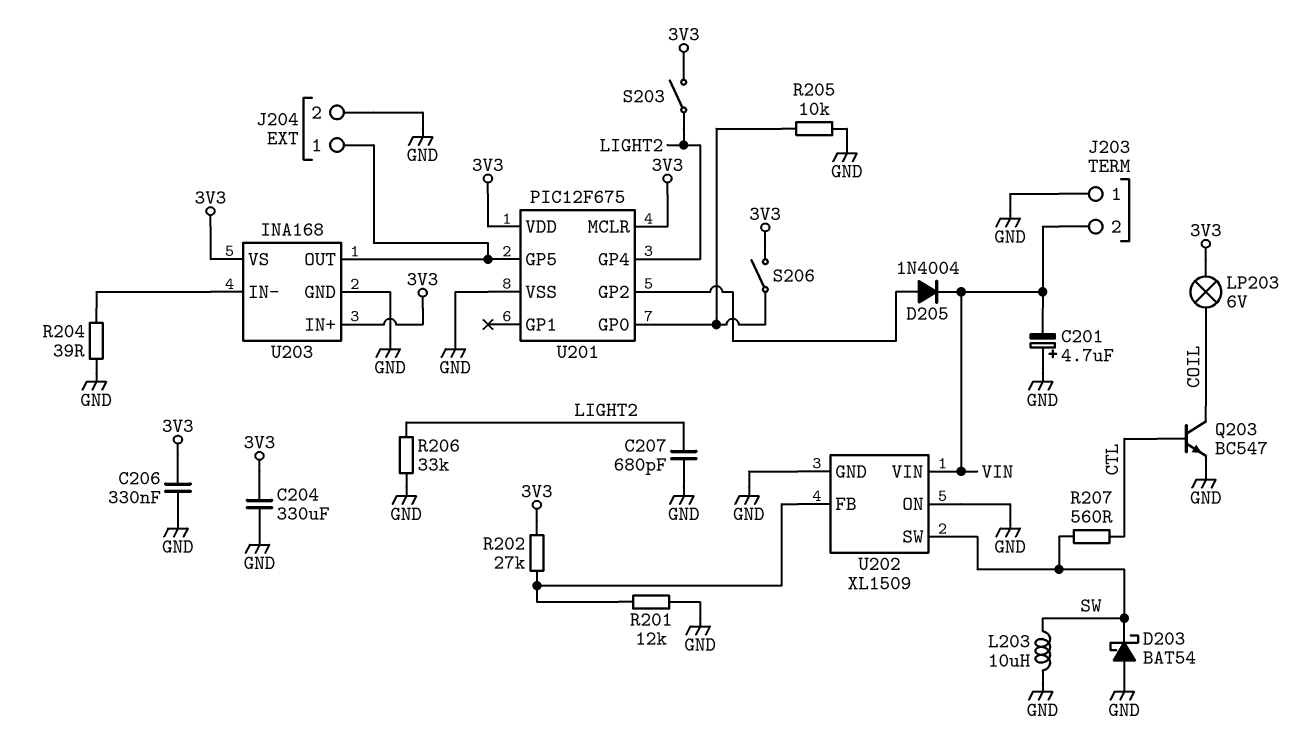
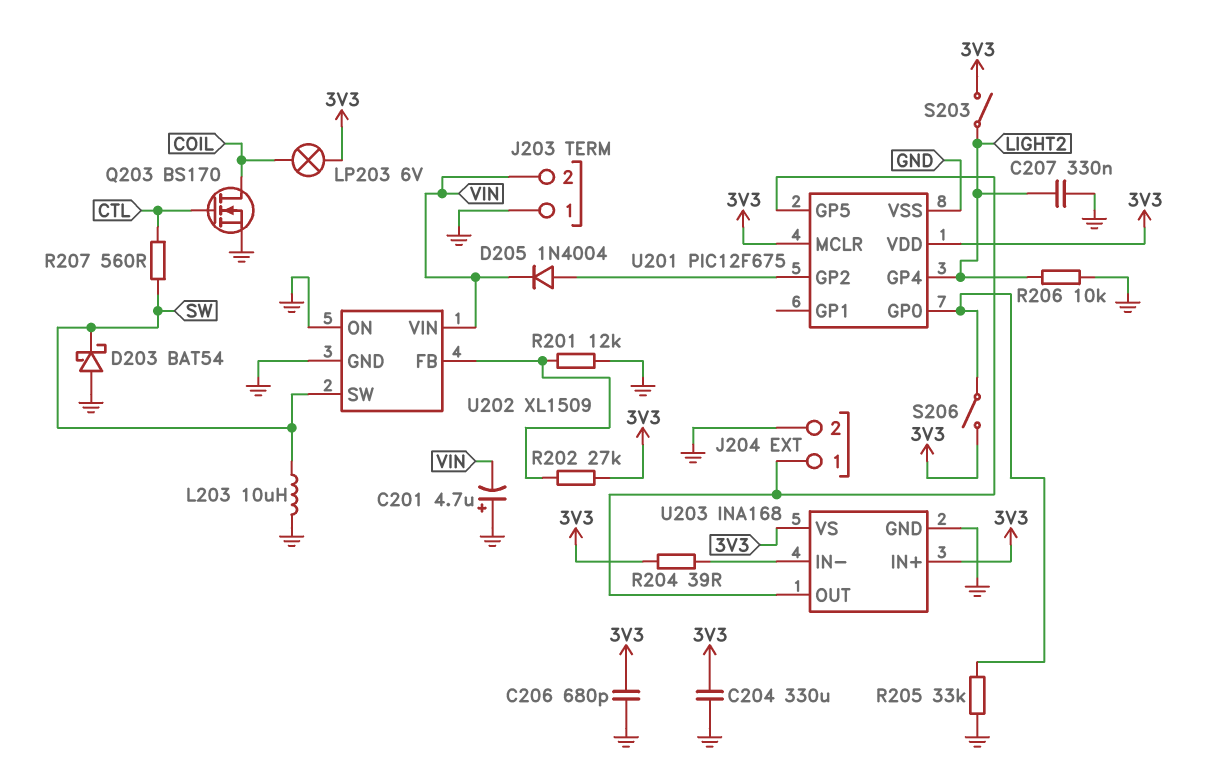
C206: 330nF (3V3, GND) -> 680pF (3V3, GND)
C207: 680pF (GND, LIGHT2) -> 330nF (GND, LIGHT2)
Q203: NPN BC547 (B CTL, C COIL, E GND) -> NMOS BS170 (G CTL, D COIL, S GND)
R204: 39 (GND, U203/IN-) -> 39 (3V3, U203/IN-)
R205: 10k (GND, U201/GP0) -> 33k (GND, U201/GP0)
R206: 33k (GND, LIGHT2) -> 10k (GND, LIGHT2)

